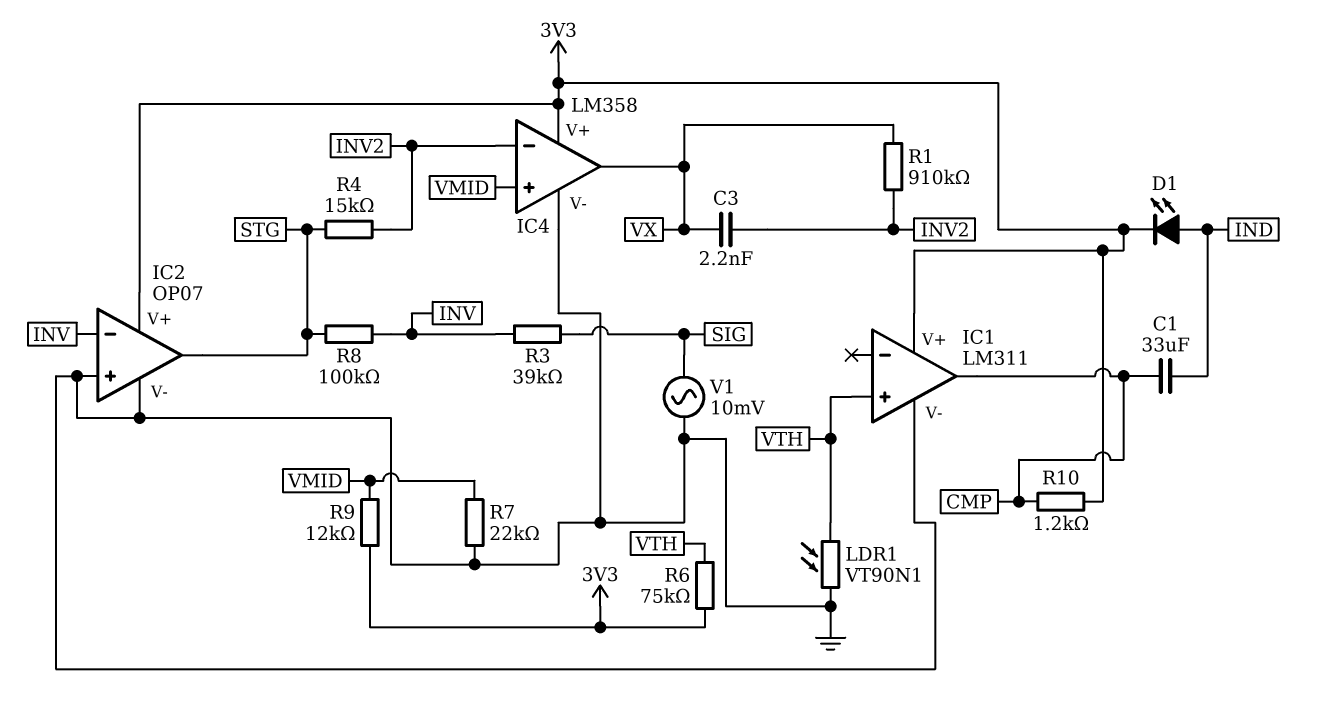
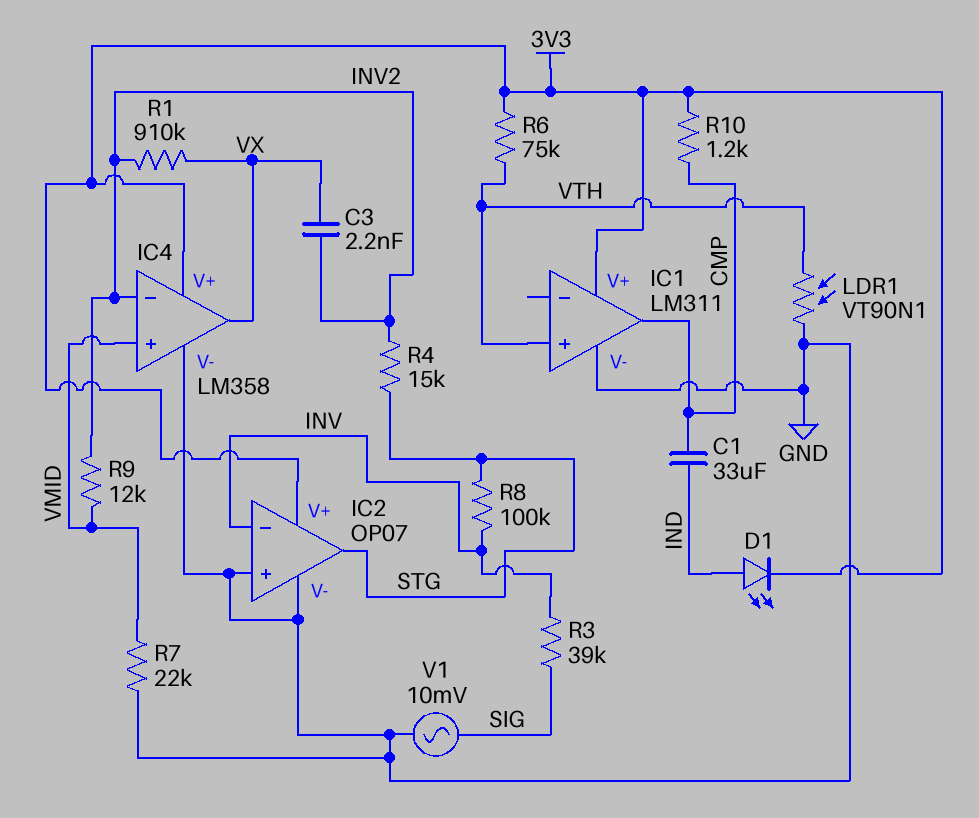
R9: 12k (3V3, VMID) -> 12k (INV2, VMID)

